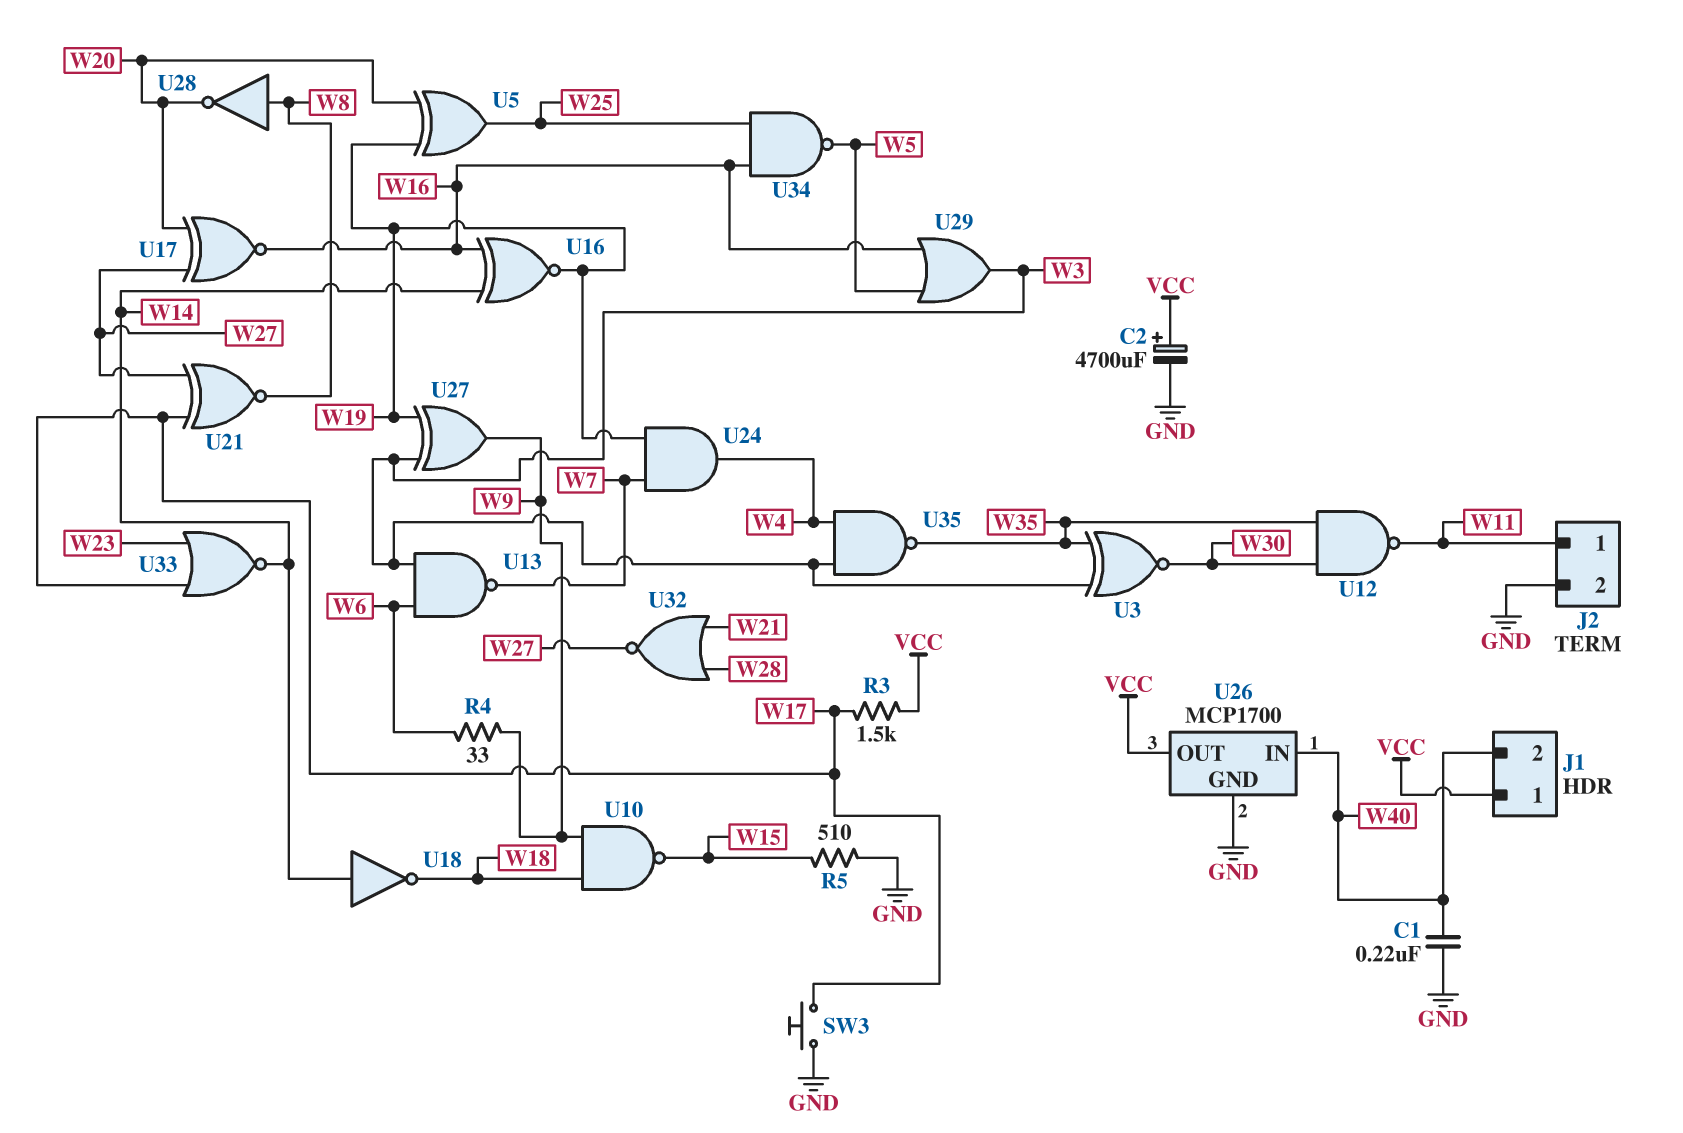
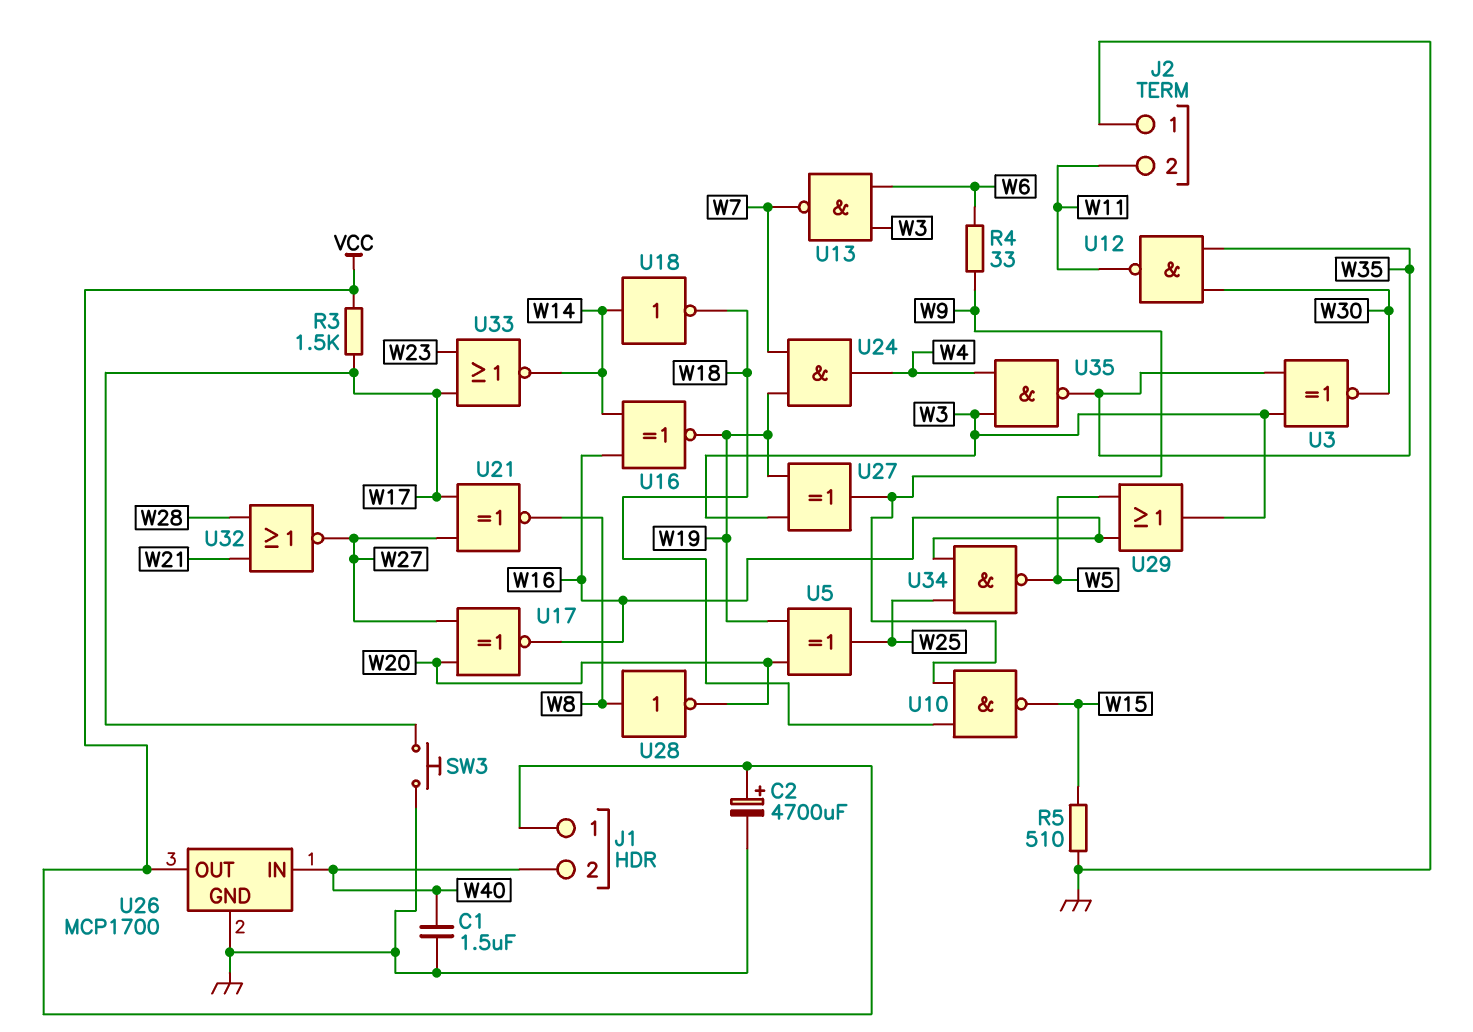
C1: 220nF (GND, W40) -> 1.5uF (GND, W40)
J2 pin 1: W11 -> GND
J2 pin 2: GND -> W11

